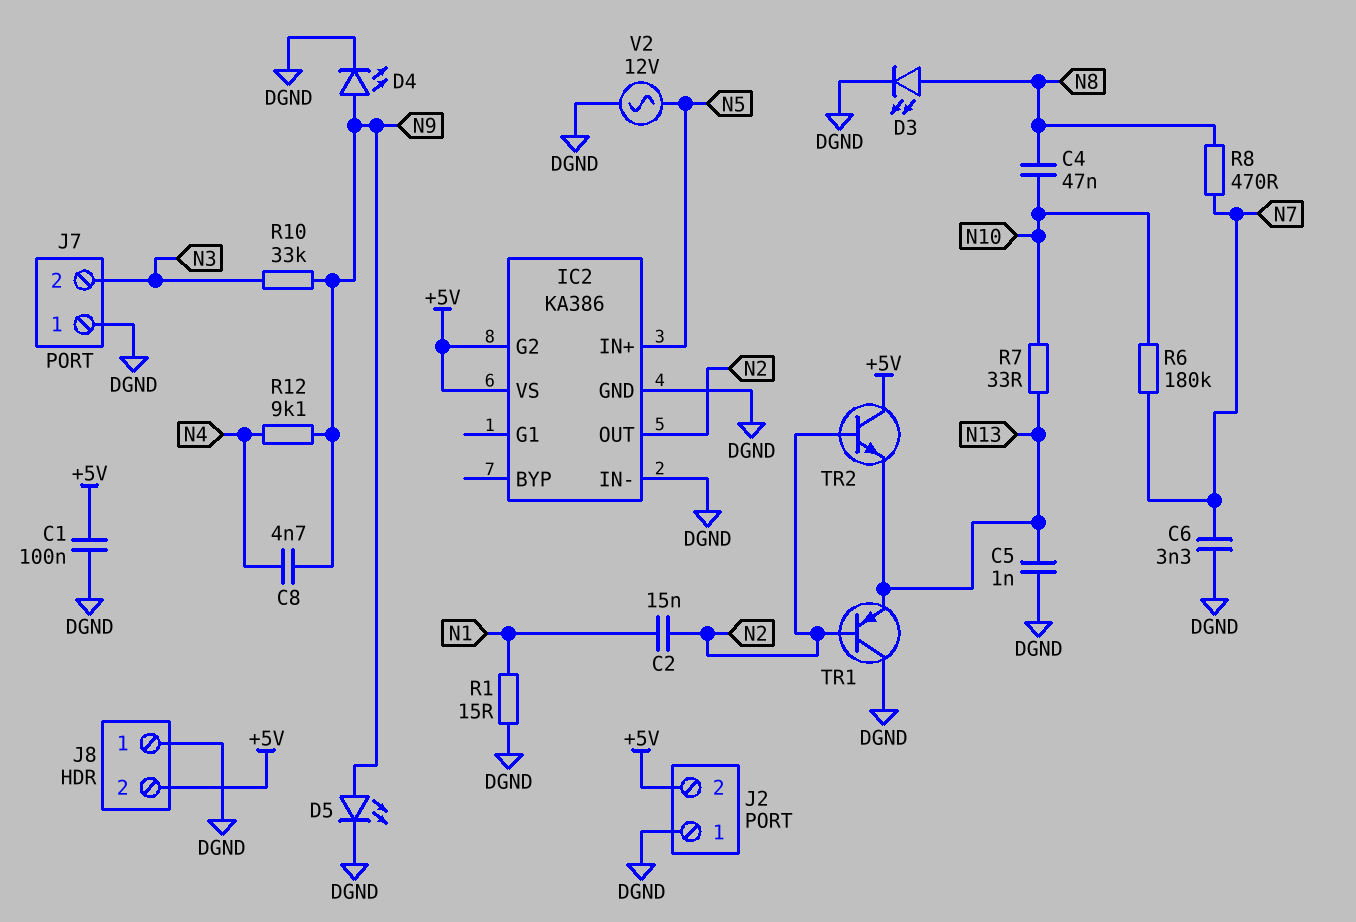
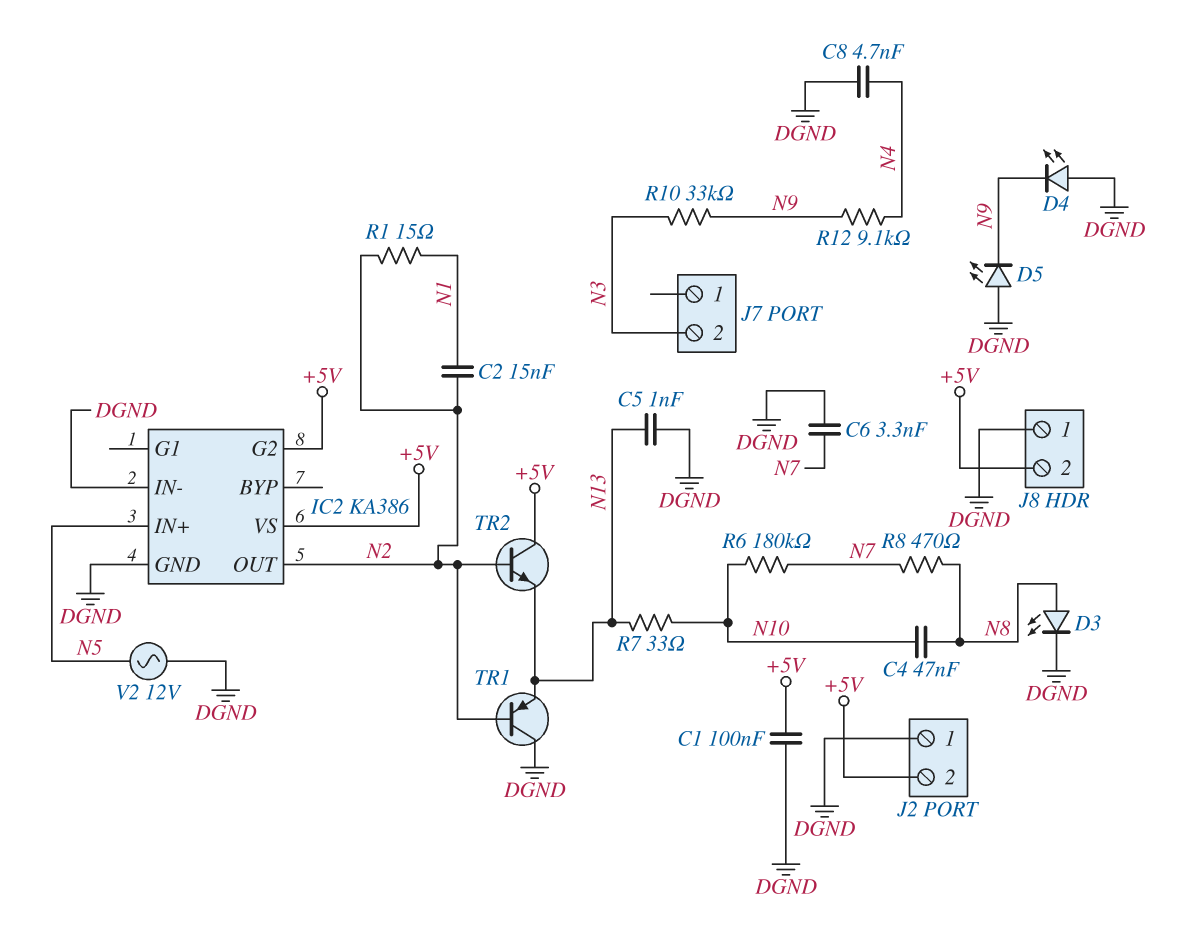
C8: 4.7nF (N4, N9) -> 4.7nF (DGND, N4)
D4: LED (A N9, K DGND) -> LED (A DGND, K N9)
D5: LED (A N9, K DGND) -> LED (A DGND, K N9)
J7 pin 1: DGND -> none
R1: 15 (DGND, N1) -> 15 (N1, N2)

